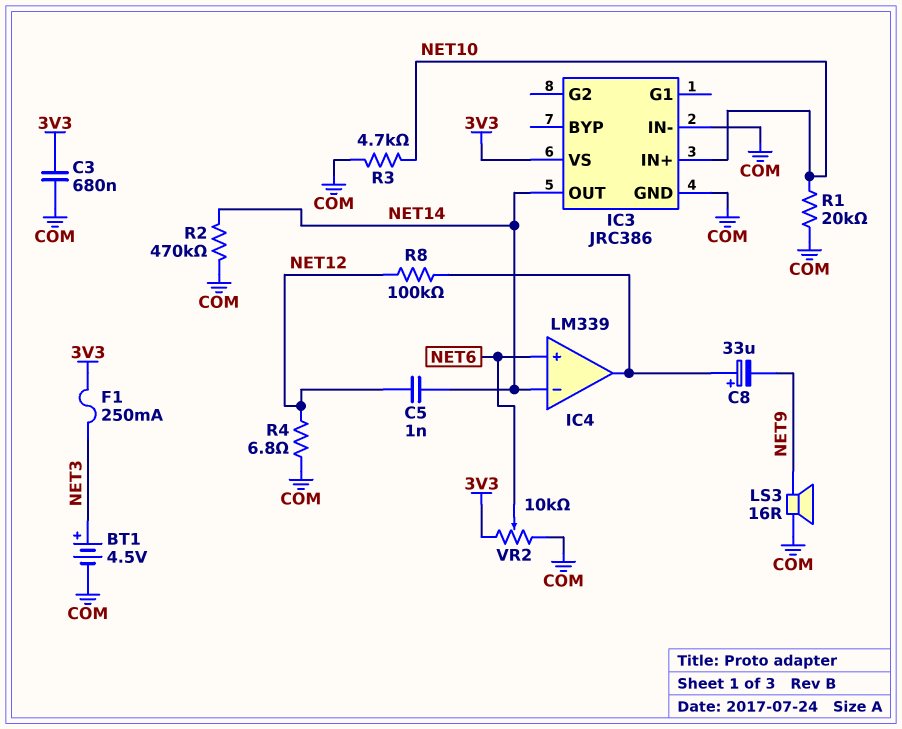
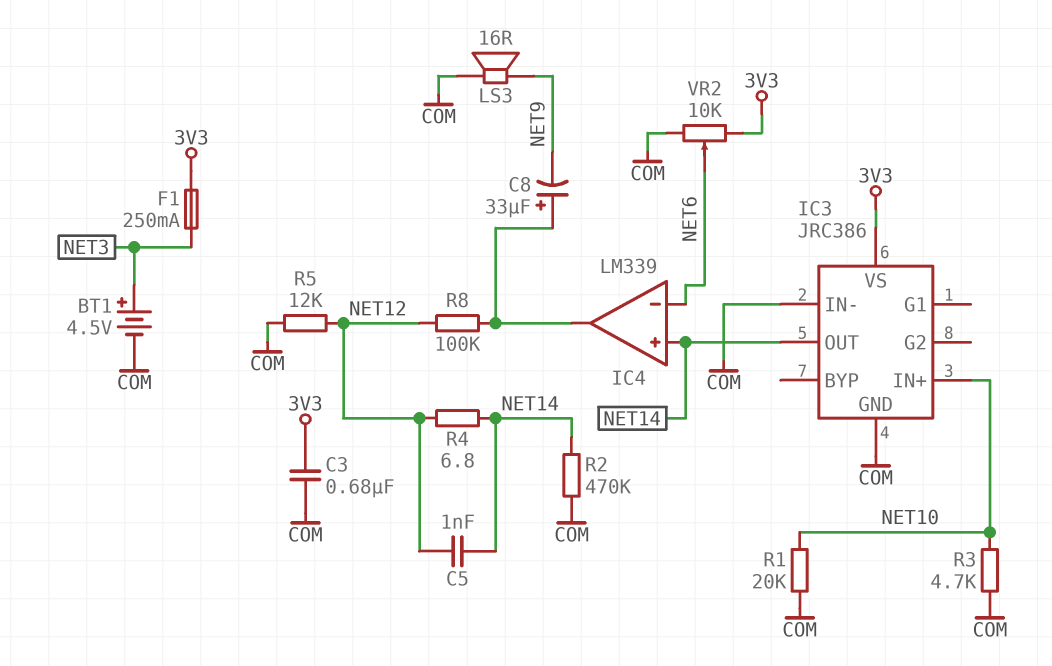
IC4 pin in+: NET6 -> NET14
IC4 pin in-: NET14 -> NET6
R4: 6.8 (COM, NET12) -> 6.8 (NET12, NET14)
R5: none -> 12k (COM, NET12)

